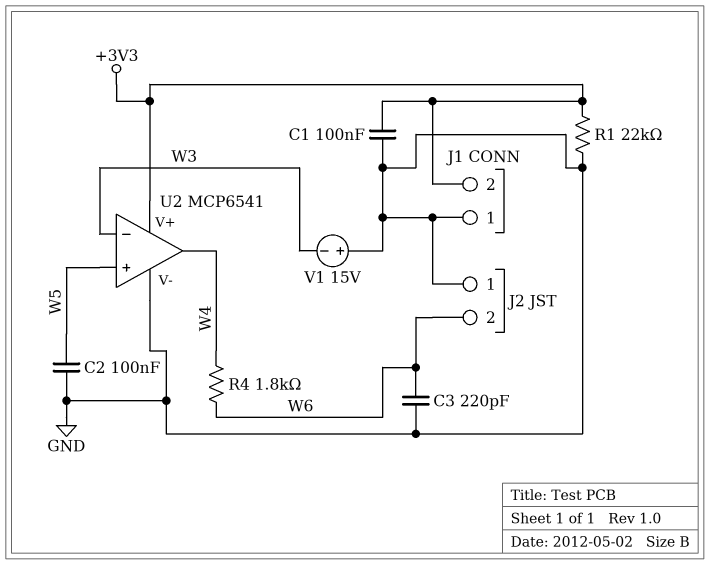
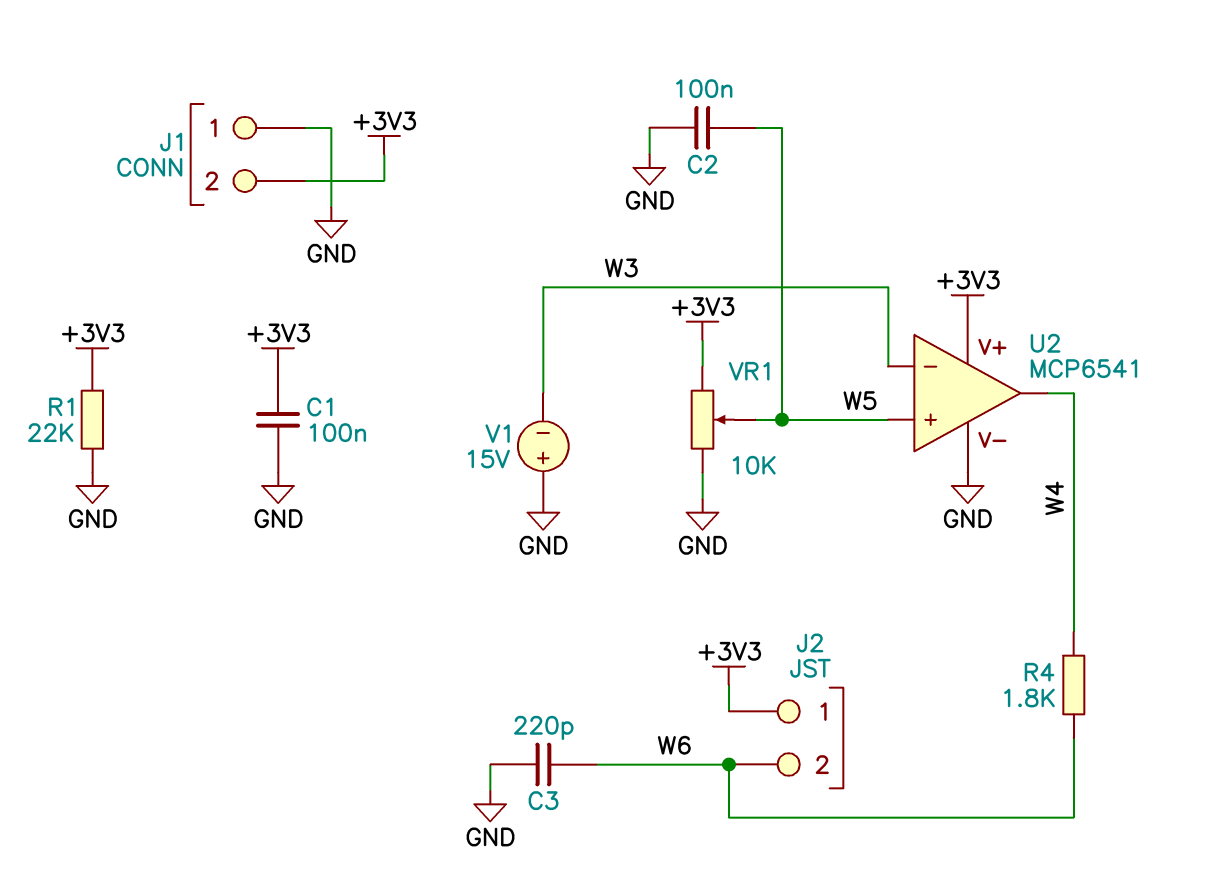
J2 pin 1: GND -> +3V3
VR1: none -> 10k (+3V3, GND, wiper W5)

